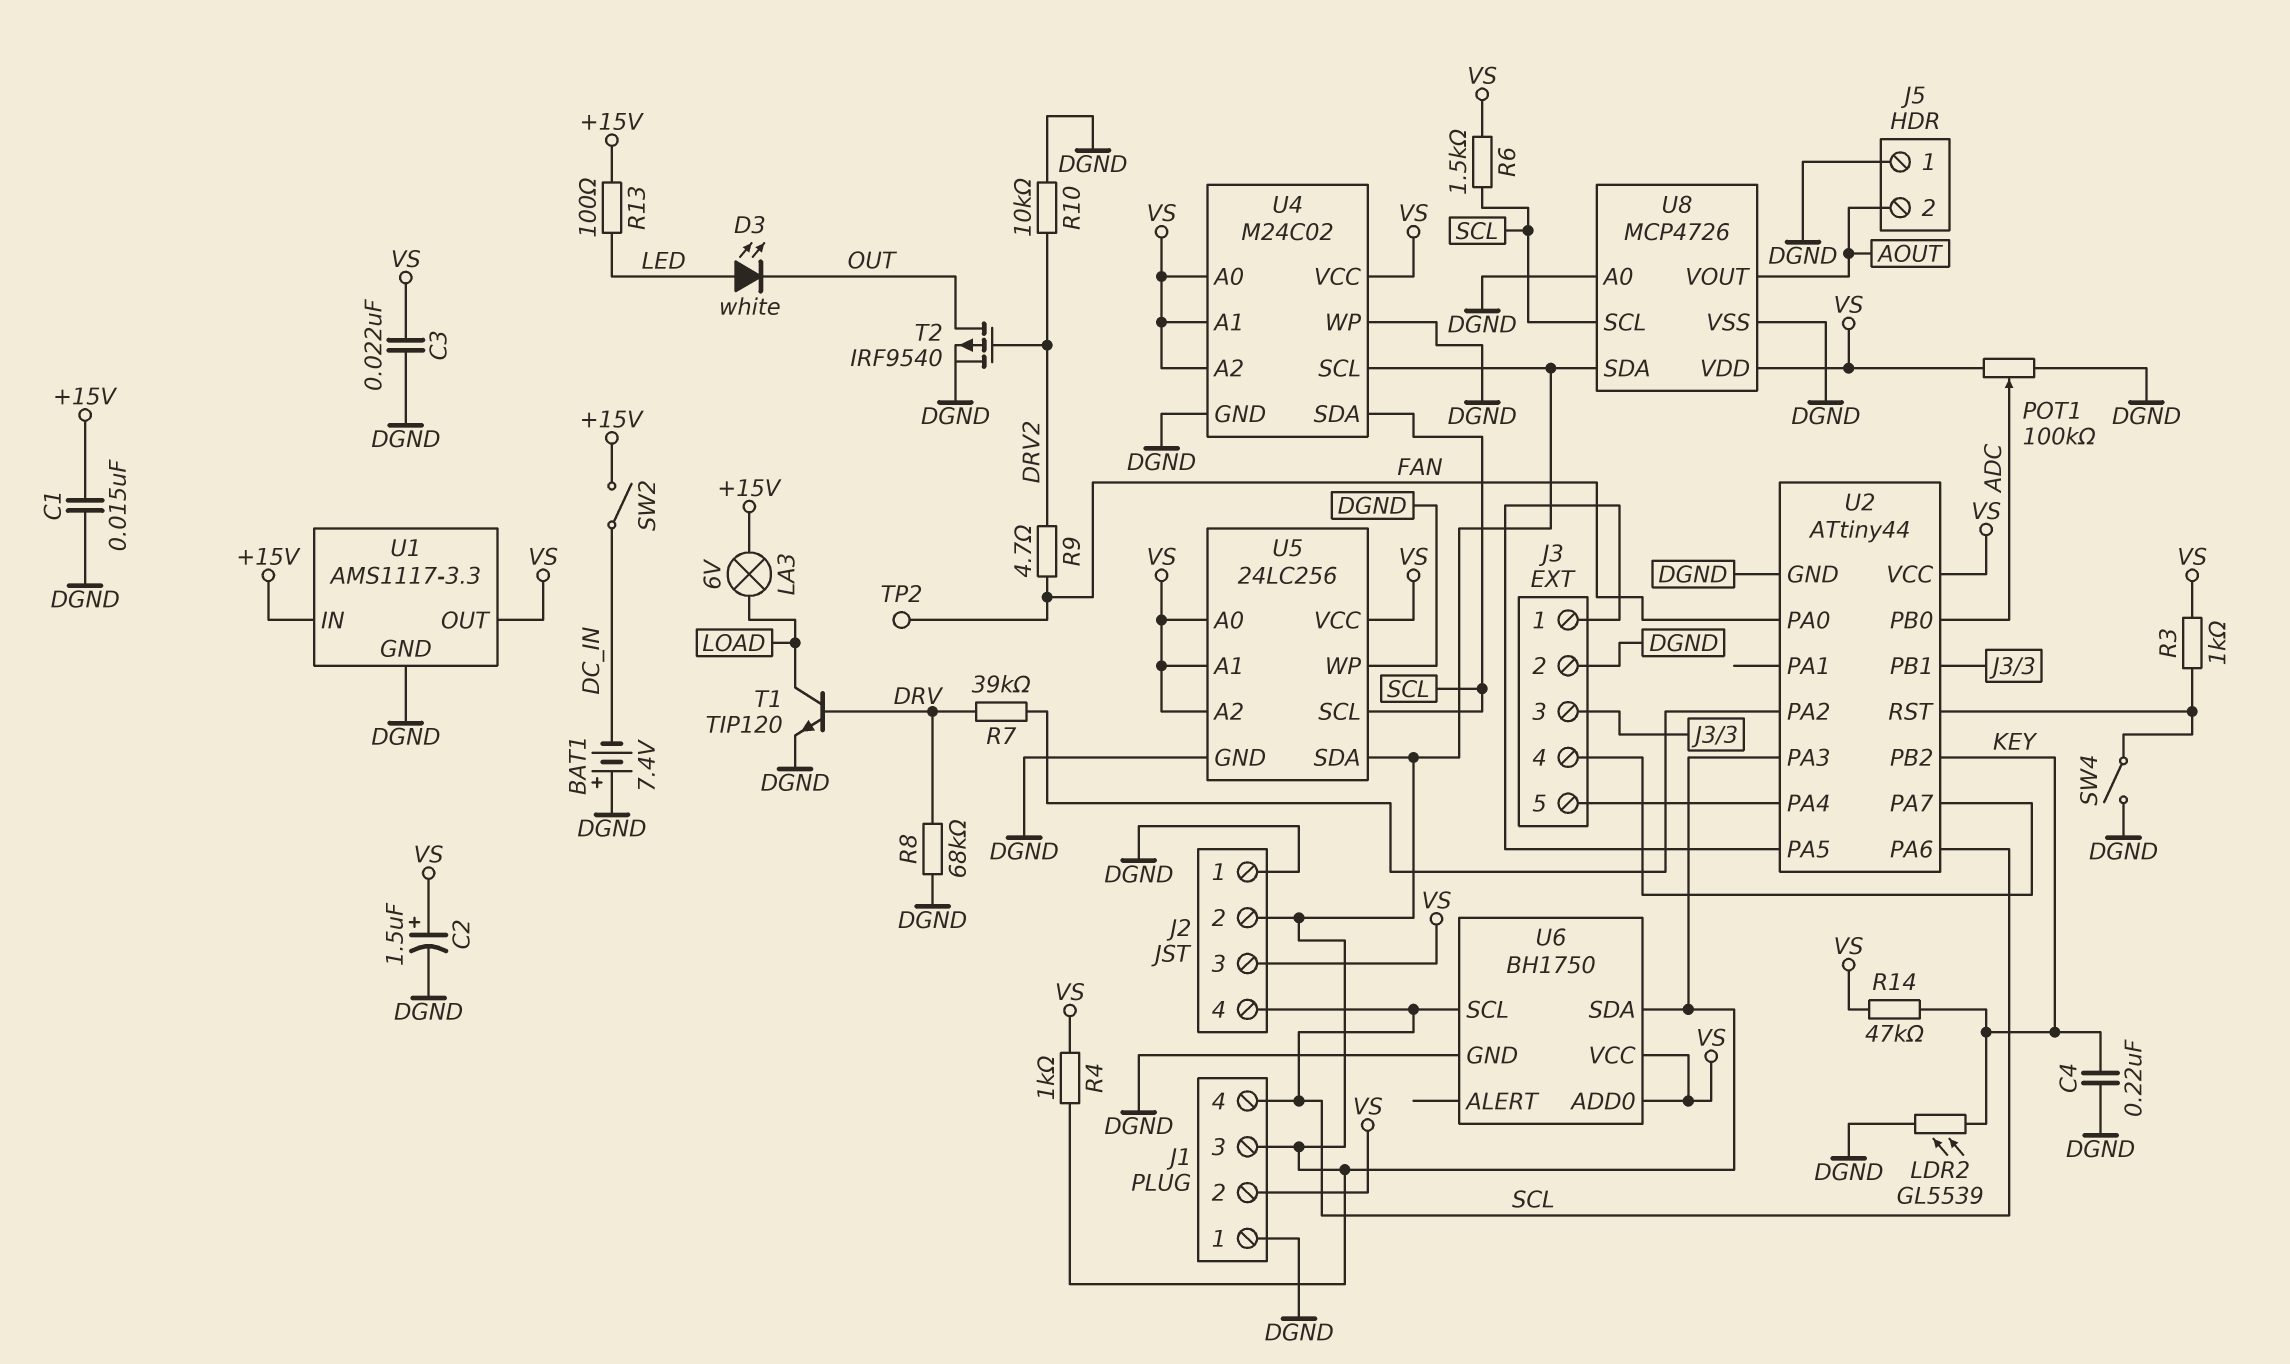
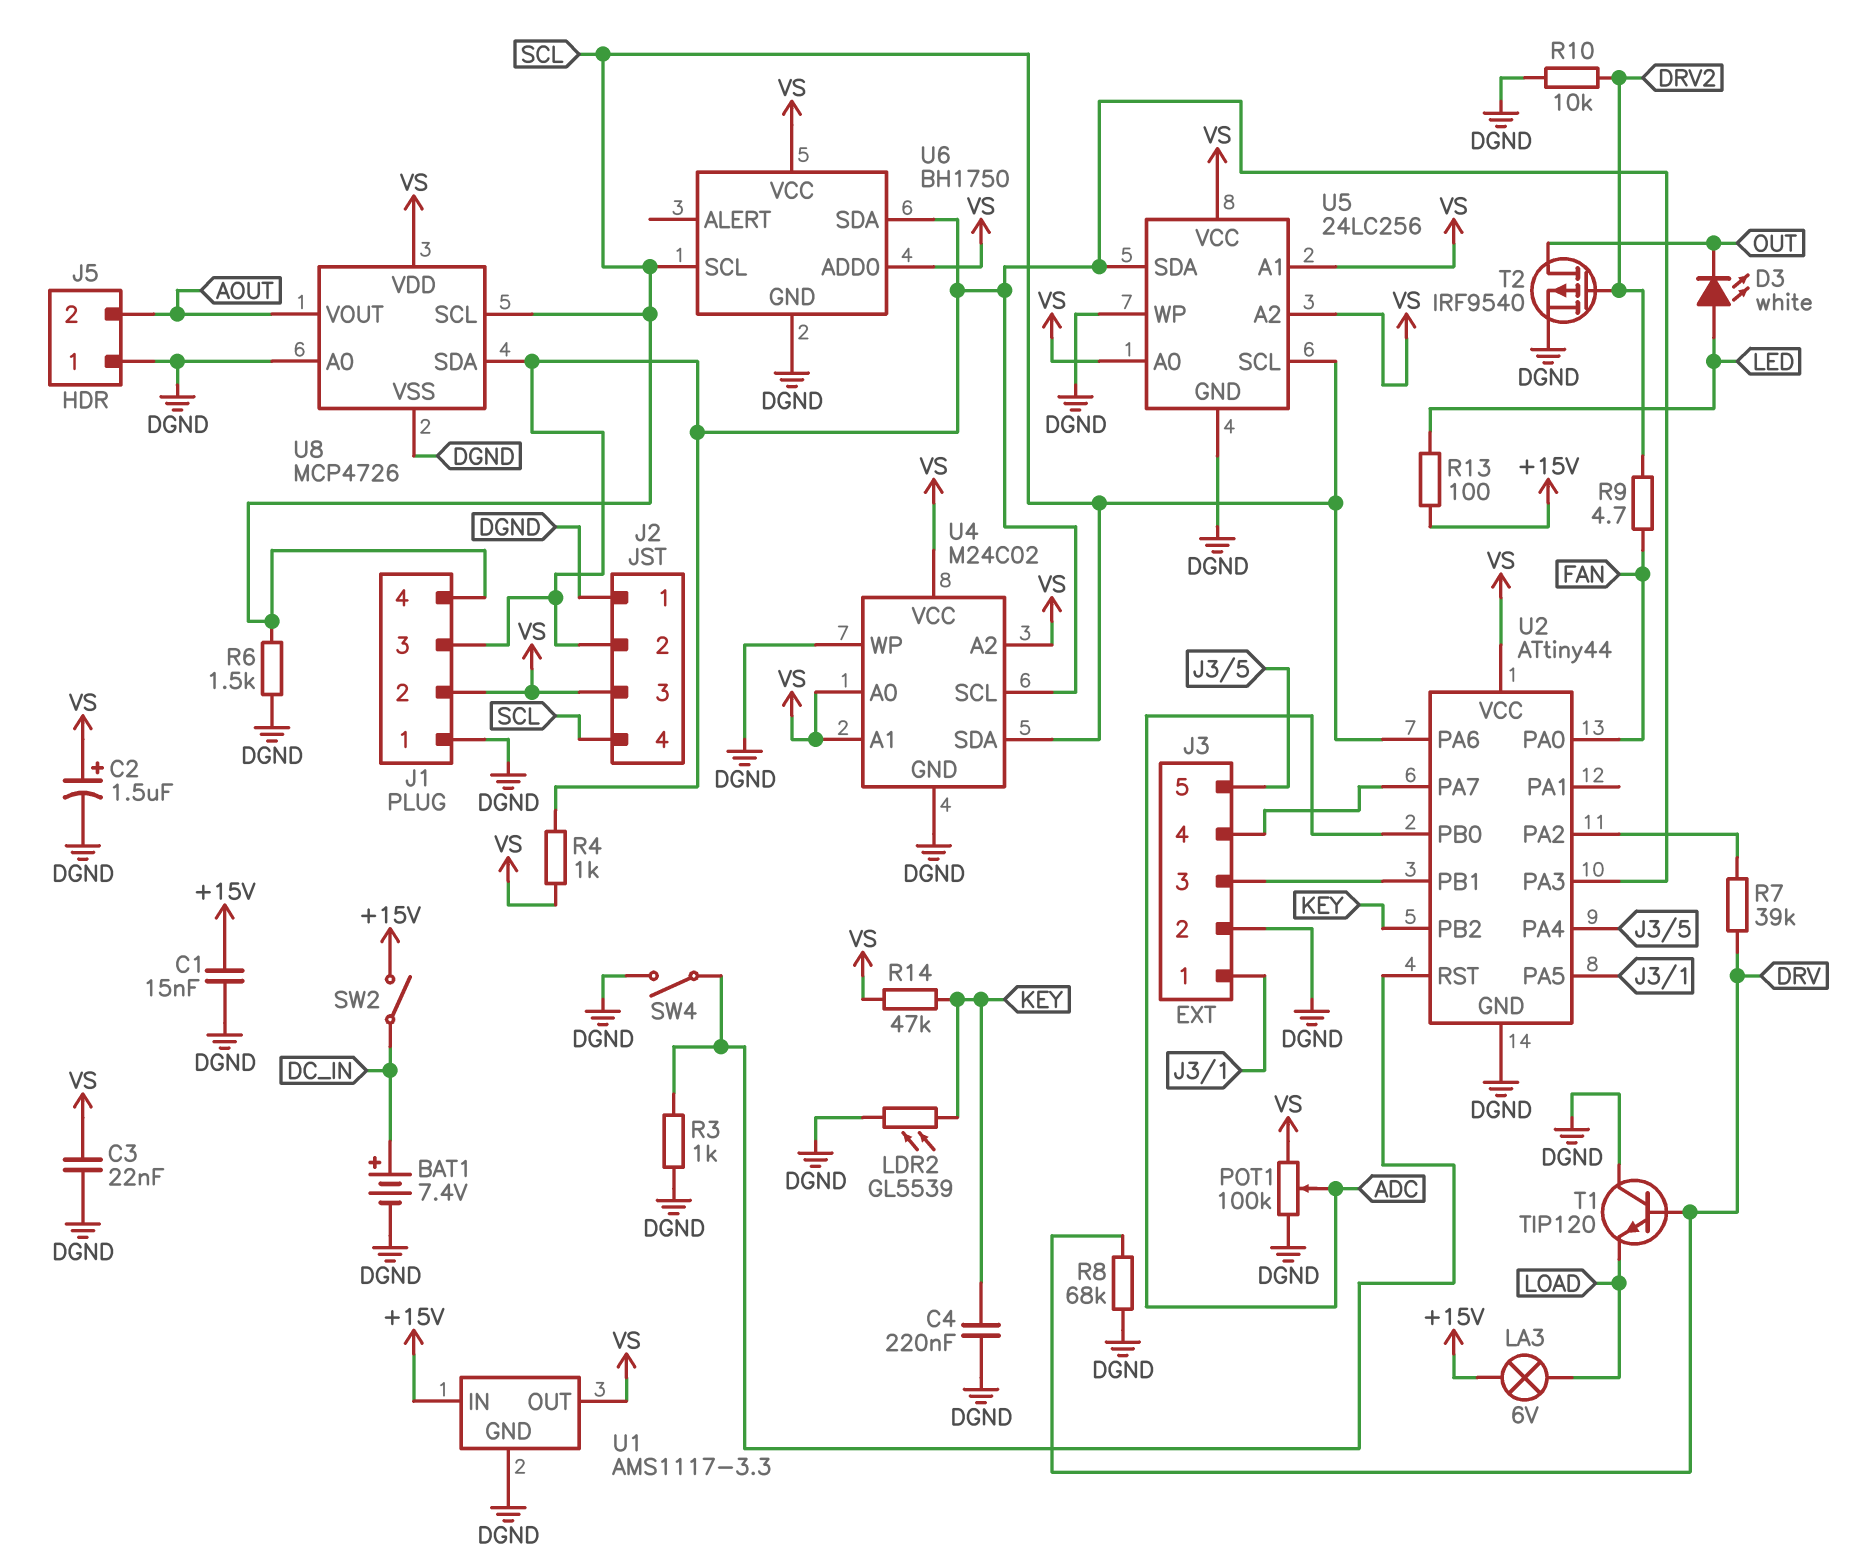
BAT1: 7.4V (plus DGND, minus DC_IN) -> 7.4V (plus DC_IN, minus DGND)
R3: 1k (U2/RST, VS) -> 1k (DGND, U2/RST)
R6: 1.5k (SCL, VS) -> 1.5k (DGND, SCL)
T1: NPN TIP120 (B DRV, C LOAD, E DGND) -> NPN TIP120 (B DRV, C DGND, E LOAD)
TP2: test point (FAN) -> none

